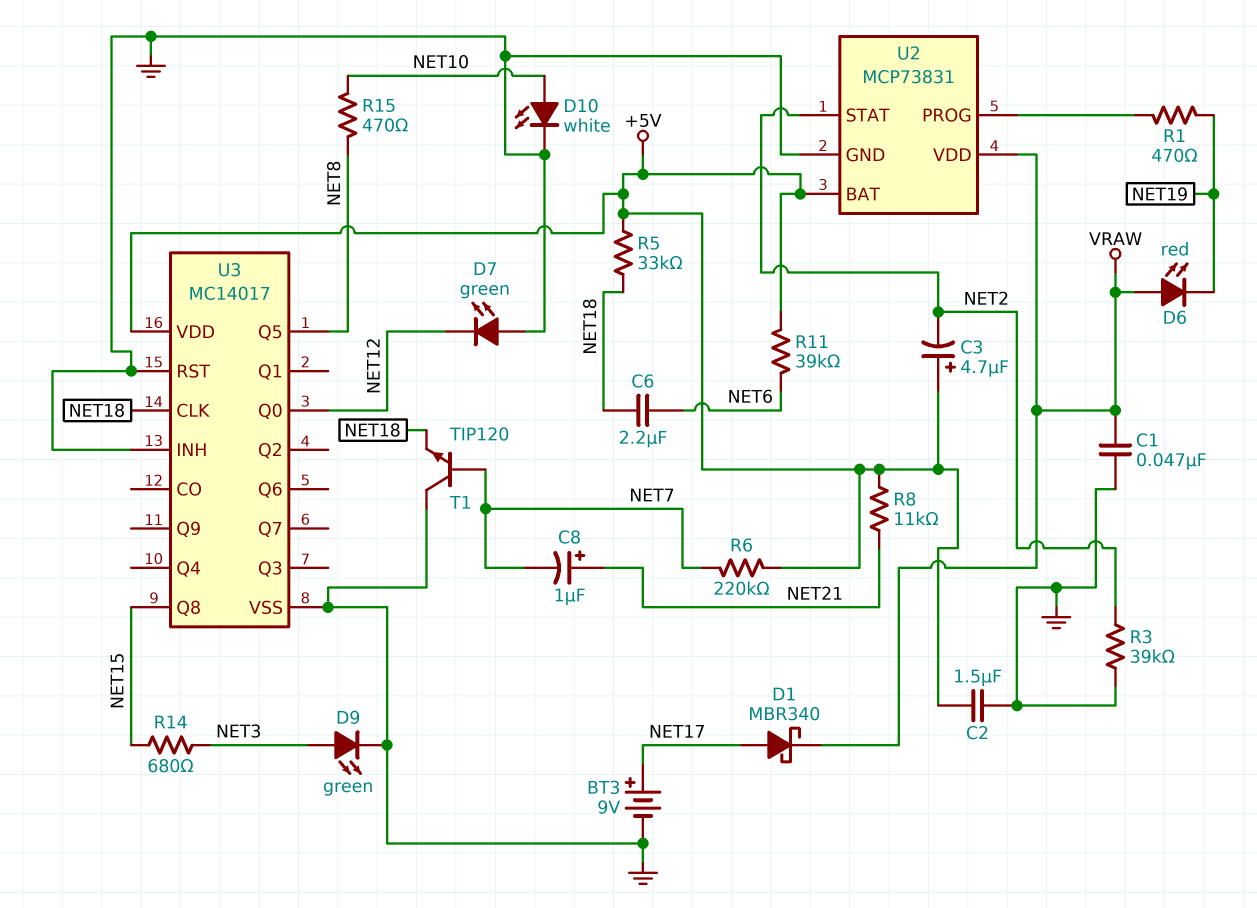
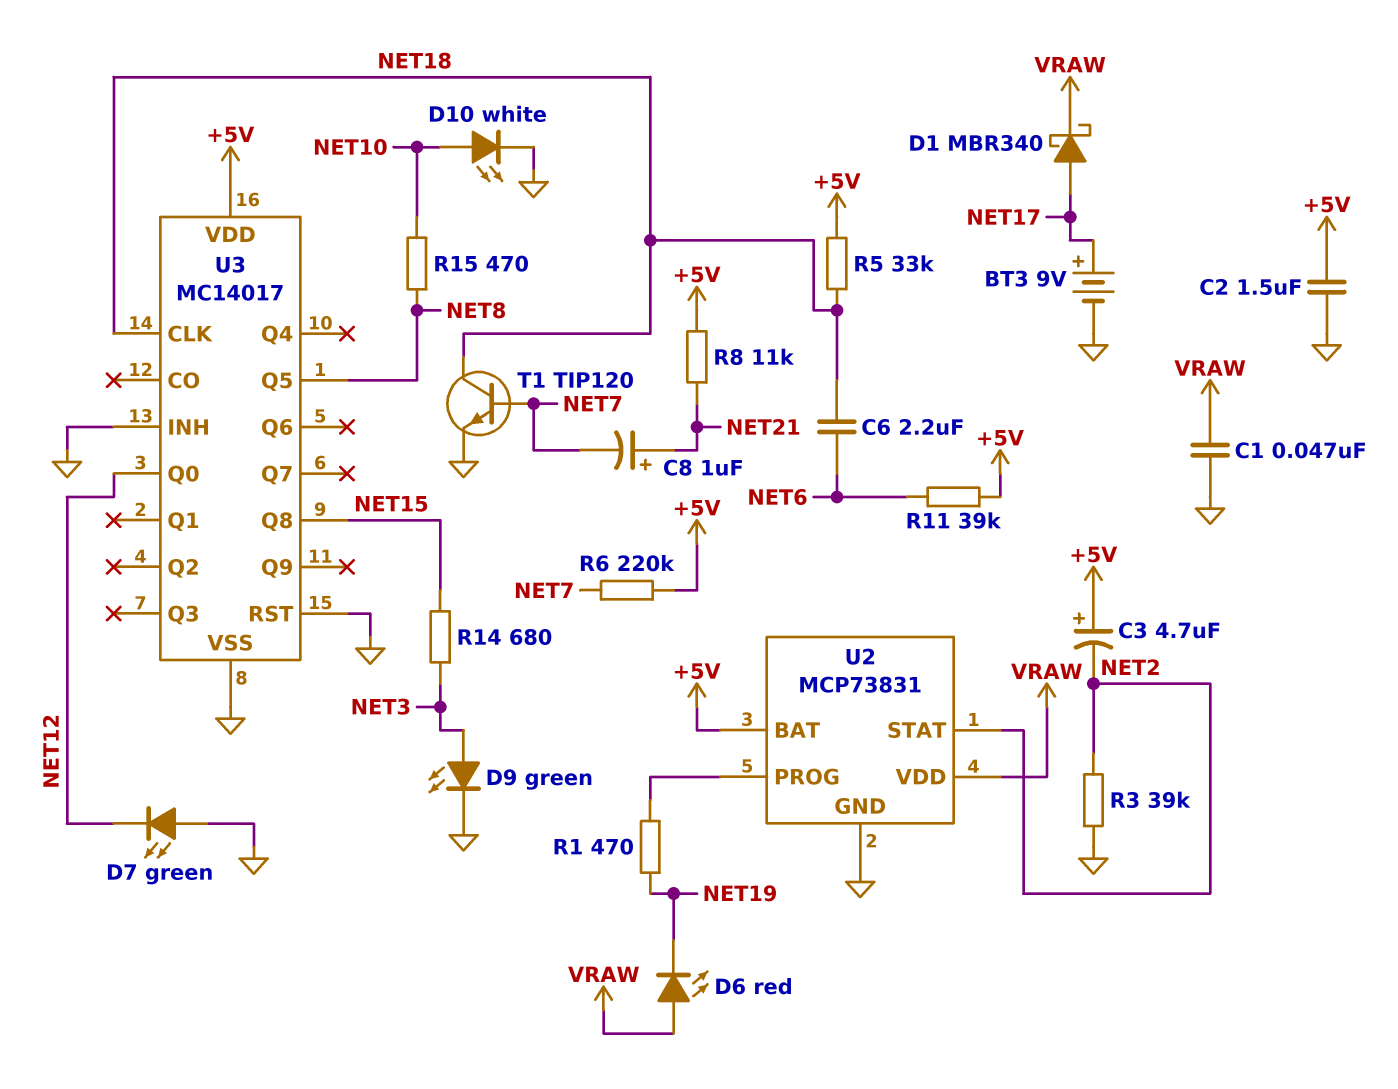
T1: NPN TIP120 (B NET7, C GND, E NET18) -> NPN TIP120 (B NET7, C NET18, E GND)

